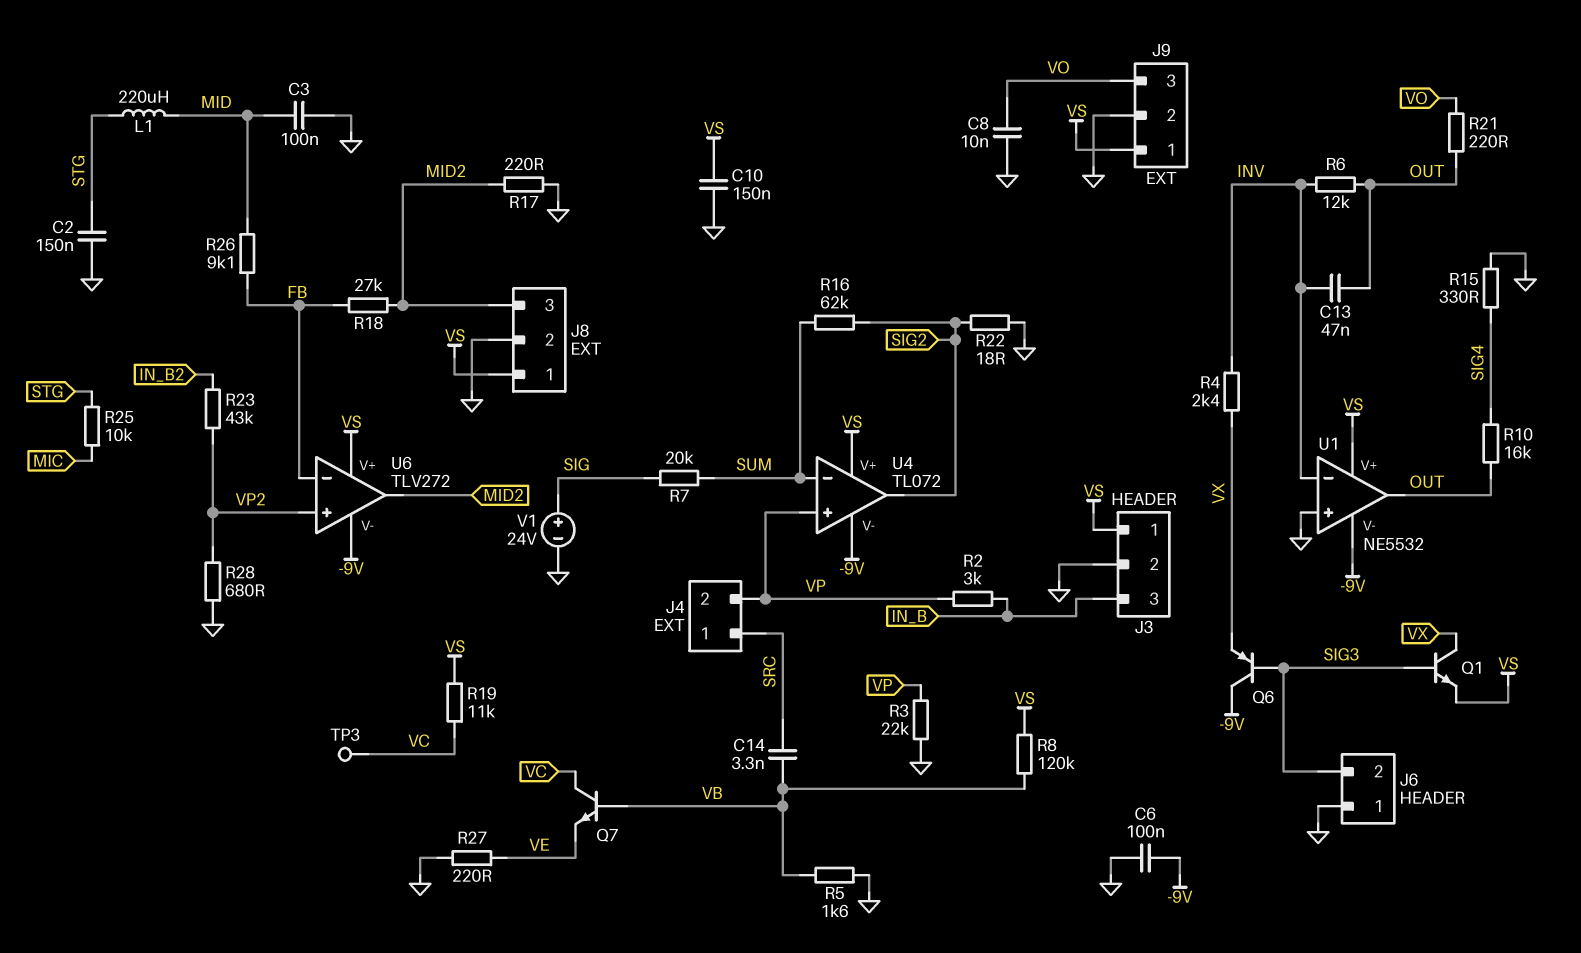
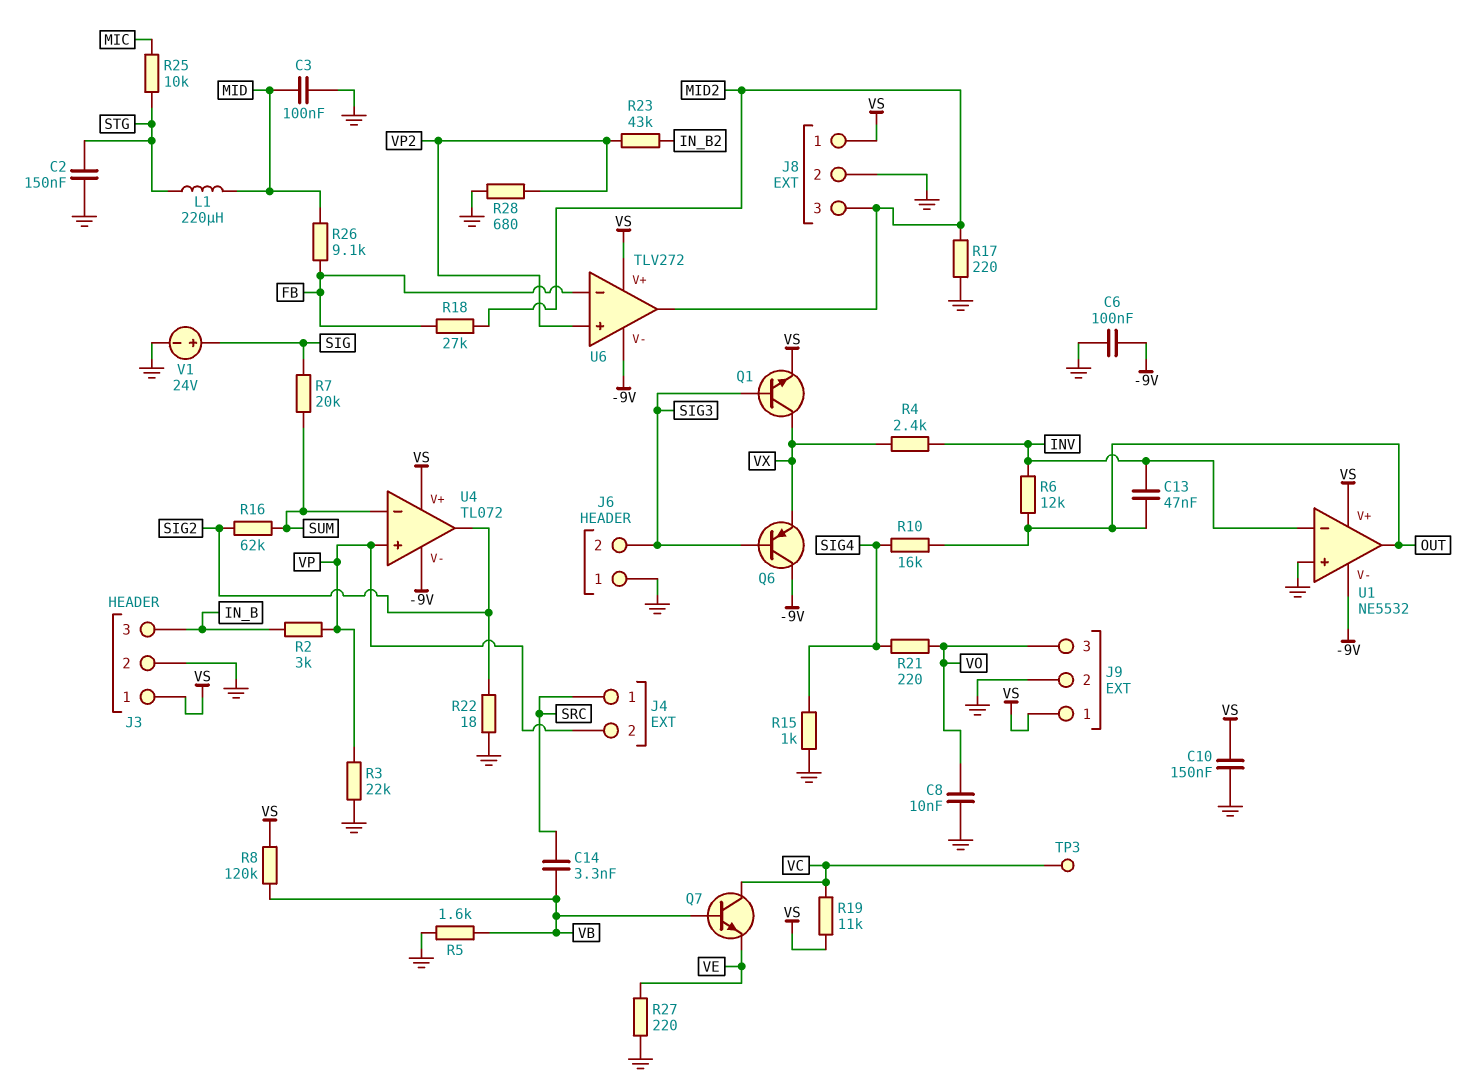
R15: 330 (GND, SIG4) -> 1k (GND, SIG4)
R21: 220 (OUT, VO) -> 220 (SIG4, VO)

